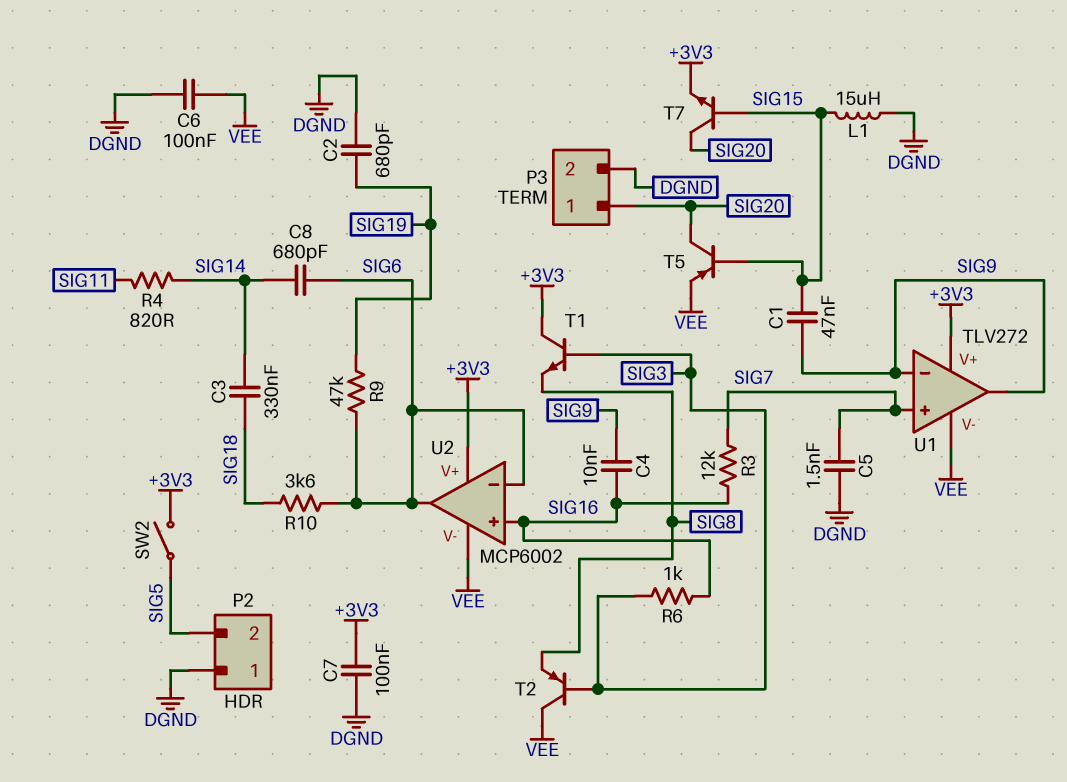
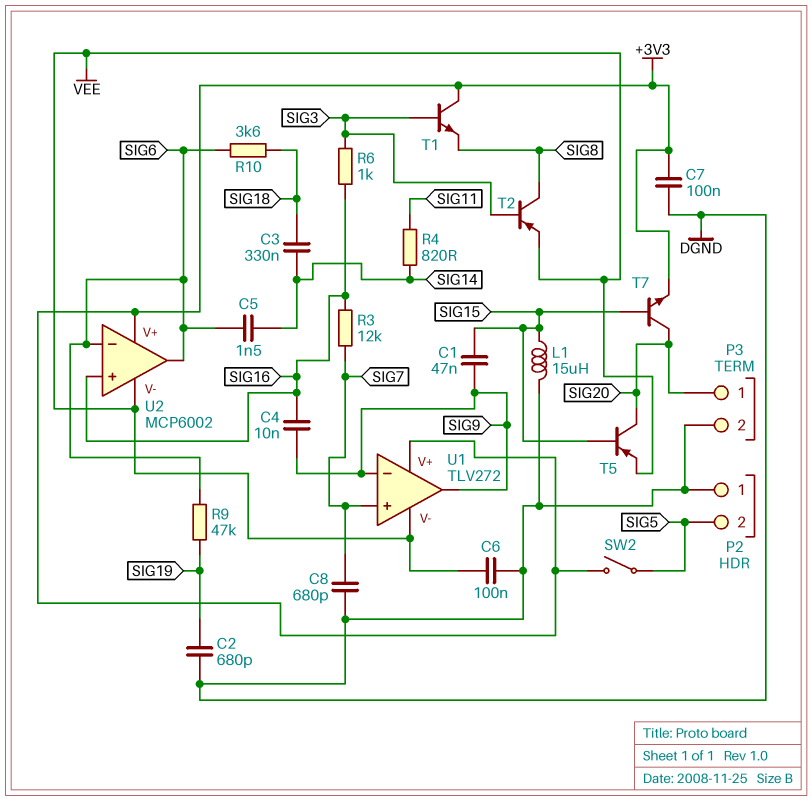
C5: 1.5nF (DGND, SIG7) -> 1.5nF (SIG6, SIG14)
C8: 680pF (SIG6, SIG14) -> 680pF (DGND, SIG7)
T2: PNP (B SIG3, C VEE, E SIG8) -> PNP (B SIG3, C SIG8, E VEE)

